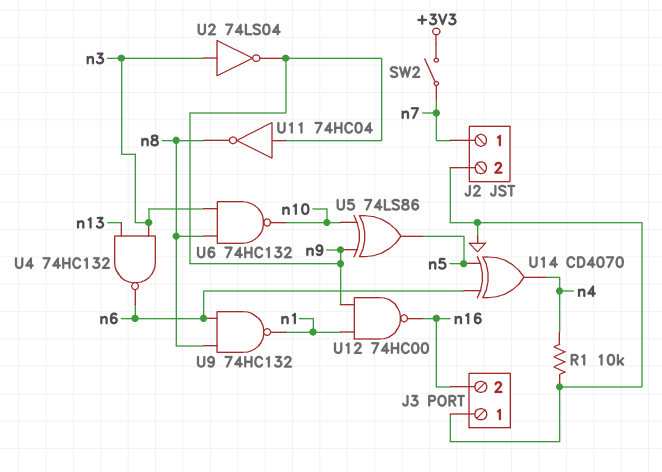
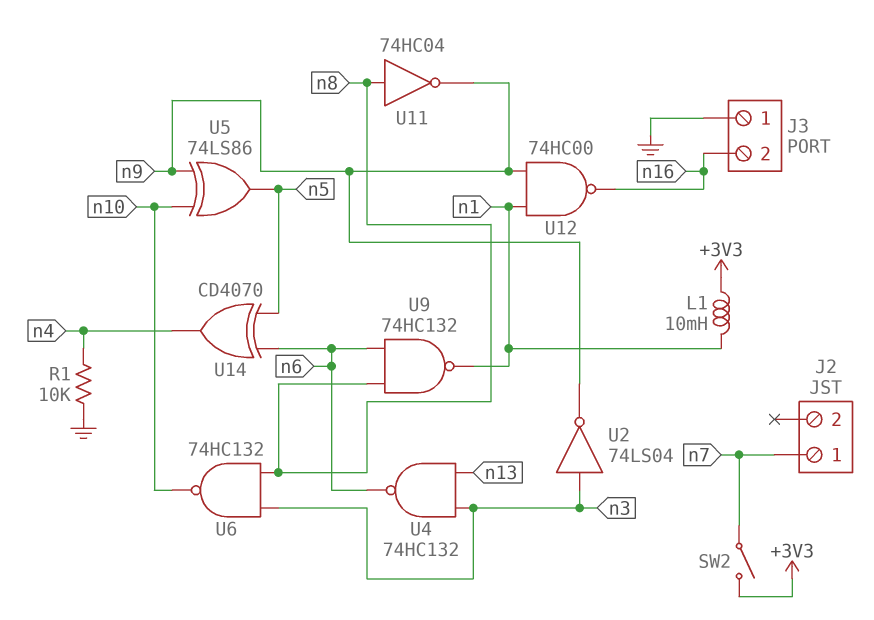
J2 pin 2: GND -> none
L1: none -> 10mH (+3V3, n1)
U11: NOT 74HC04 (in n9, out n8) -> NOT 74HC04 (in n8, out n9)

